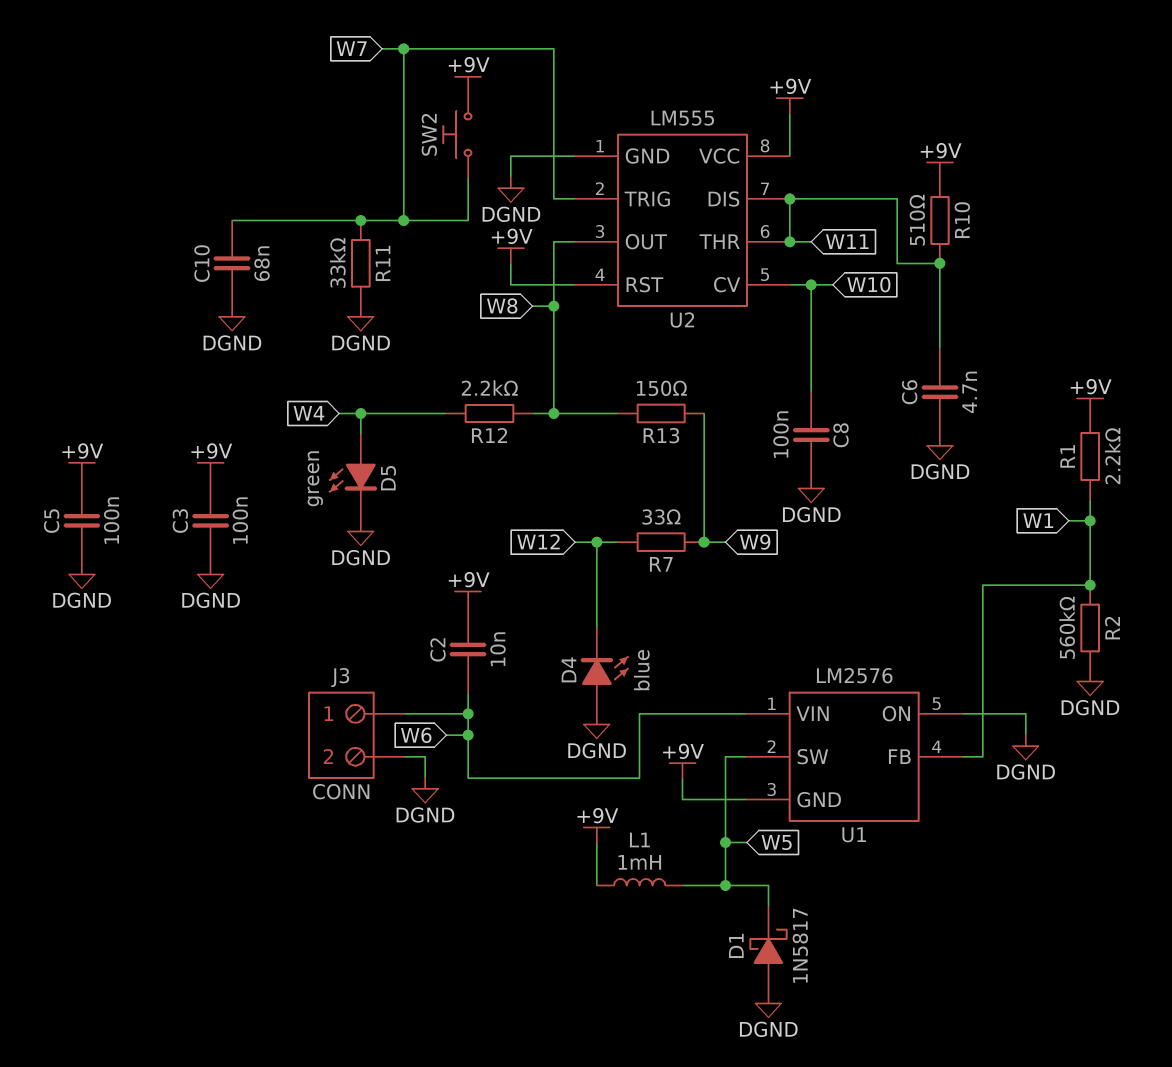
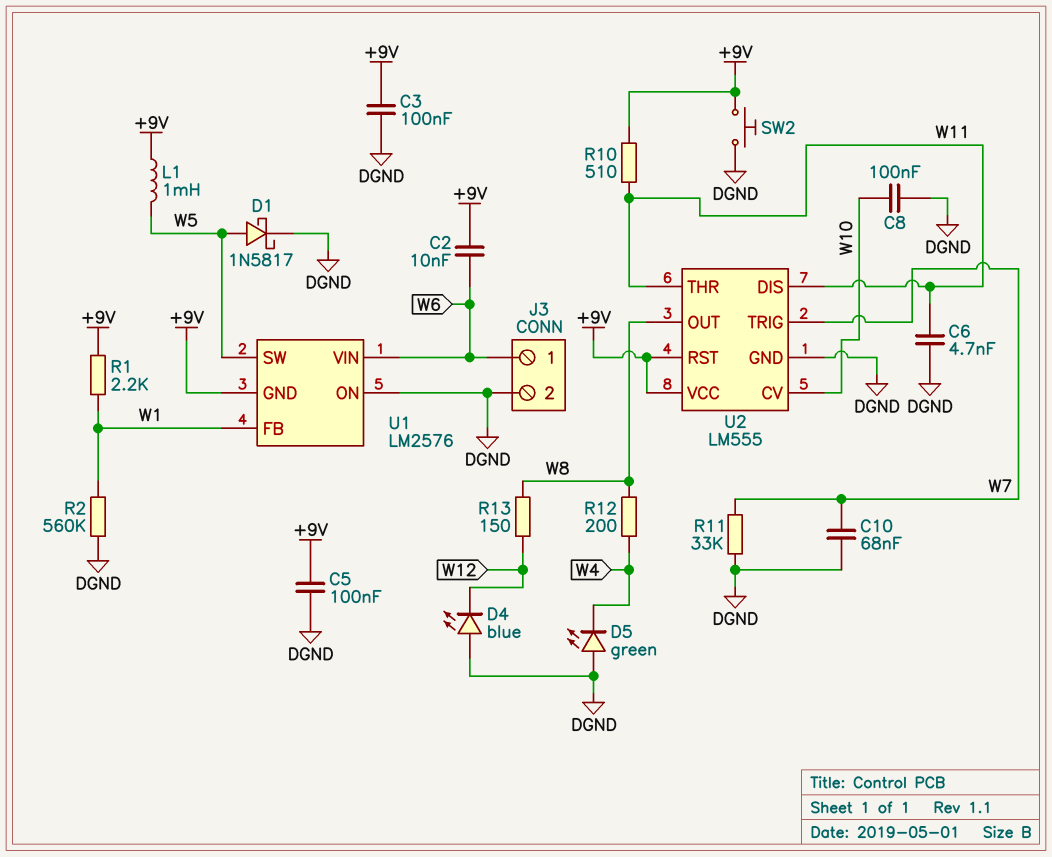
D1: schottky 1N5817 (A DGND, K W5) -> schottky 1N5817 (A W5, K DGND)
D5: LED green (A W4, K DGND) -> LED green (A DGND, K W4)
R7: 33 (W9, W12) -> none
R12: 2.2k (W4, W8) -> 200 (W4, W8)
R13: 150 (W8, W9) -> 150 (W8, W12)
SW2: button (+9V, W7) -> button (+9V, DGND)

